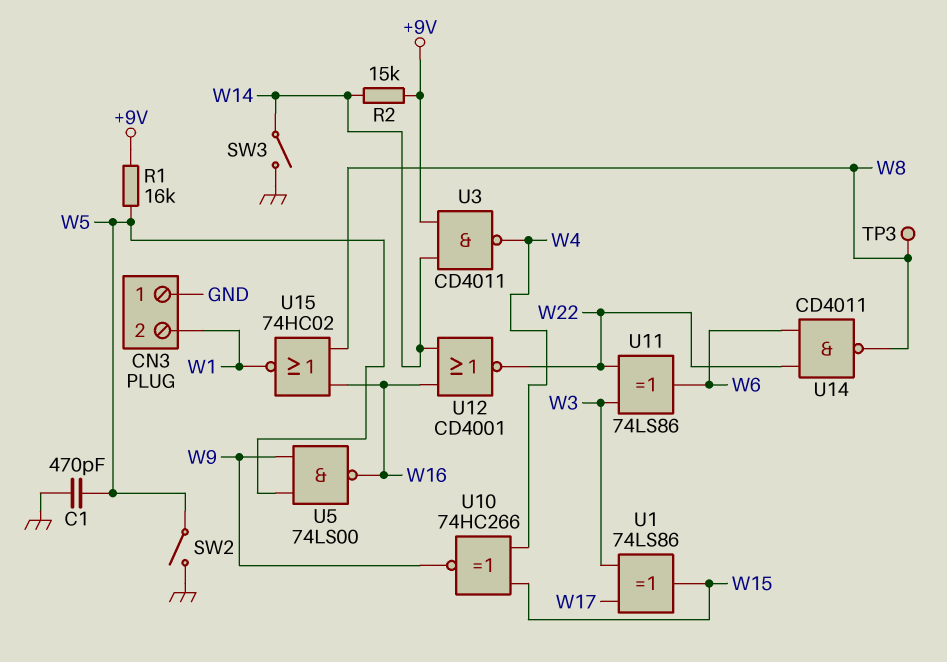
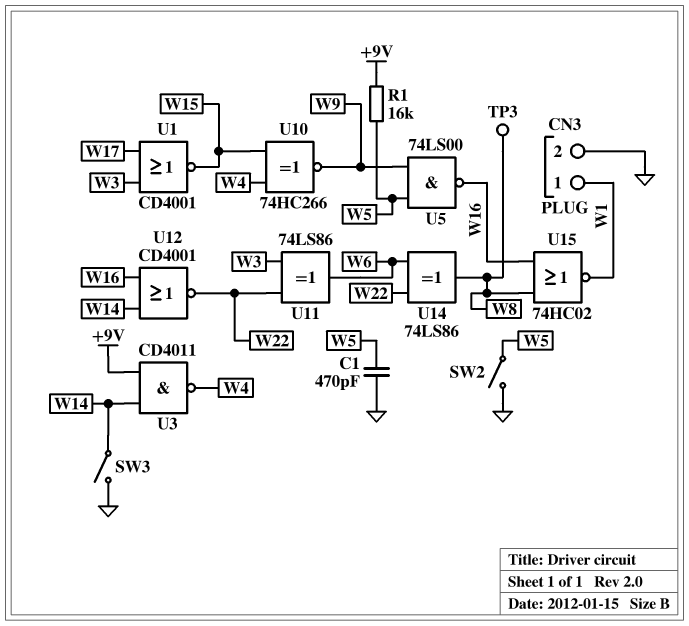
CN3 pin 1: GND -> W1
CN3 pin 2: W1 -> GND
R2: 15k (+9V, W14) -> none
U1: XOR 74LS86 (in W3, in W17, out W15) -> NOR CD4001 (in W3, in W17, out W15)
U14: NAND CD4011 (in W6, in W22, out W8) -> XOR 74LS86 (in W6, in W22, out W8)

